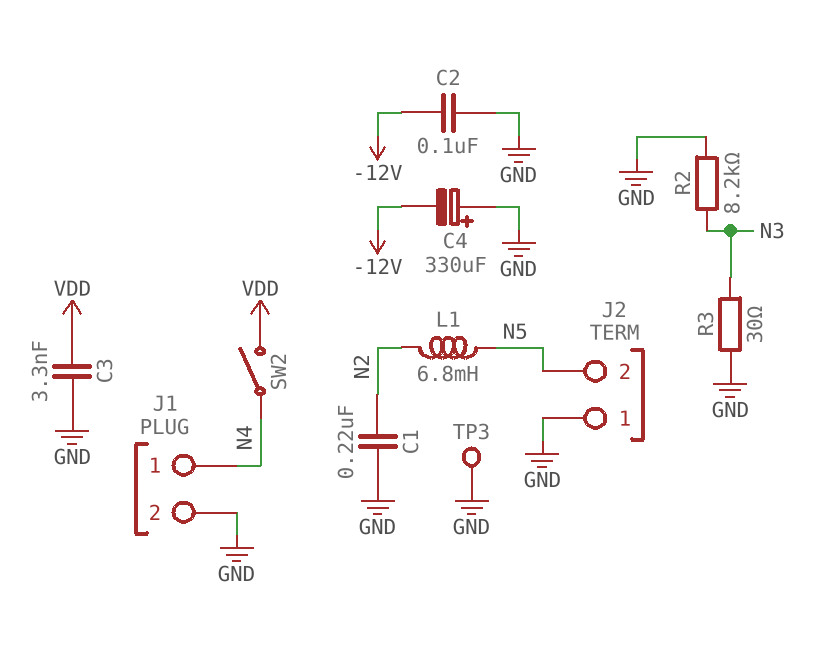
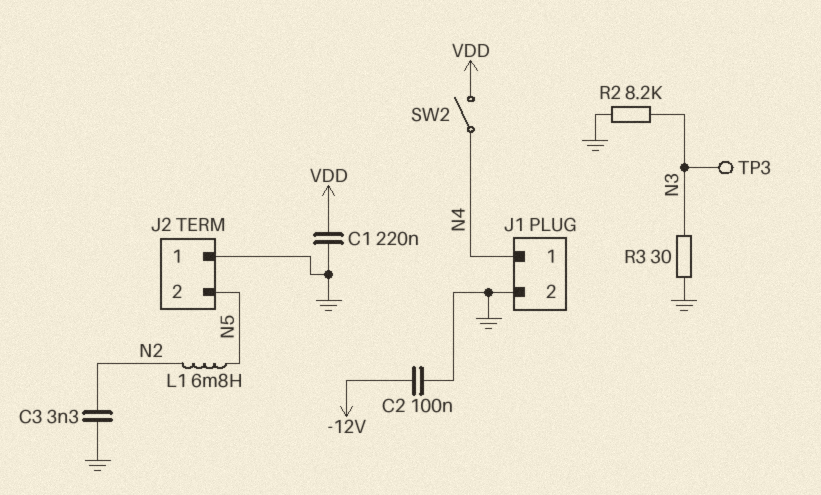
C1: 220nF (GND, N2) -> 220nF (GND, VDD)
C3: 3.3nF (GND, VDD) -> 3.3nF (GND, N2)
C4: 330uF (plus GND, minus -12V) -> none
TP3: test point (GND) -> test point (N3)

